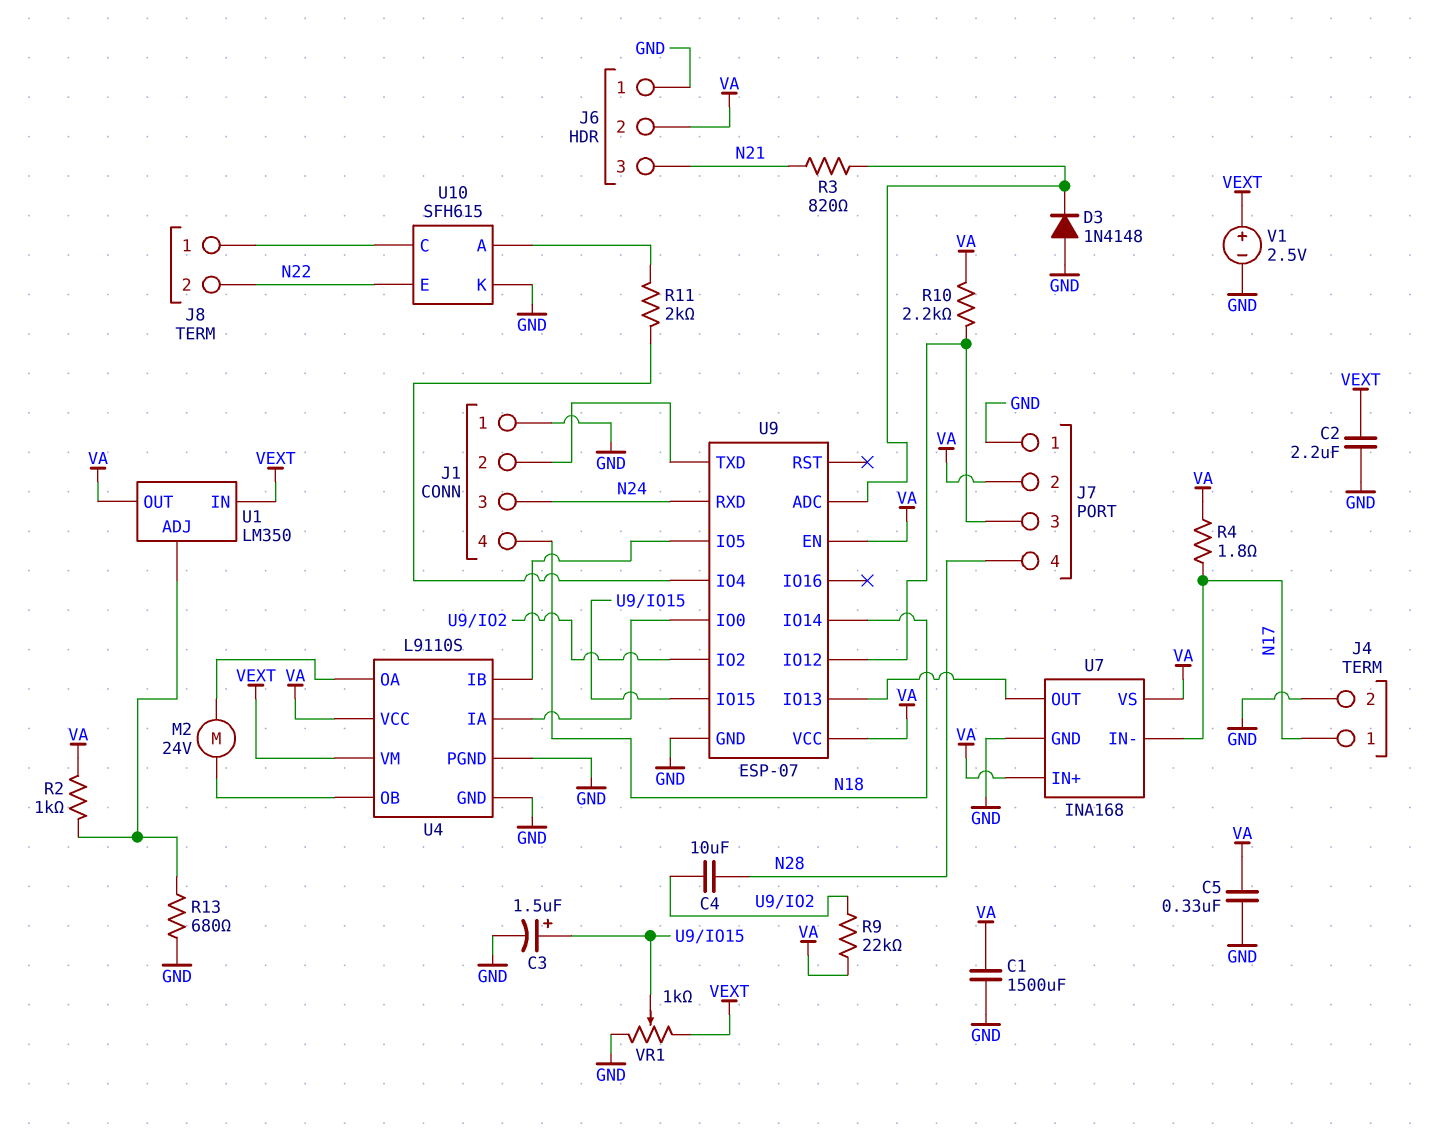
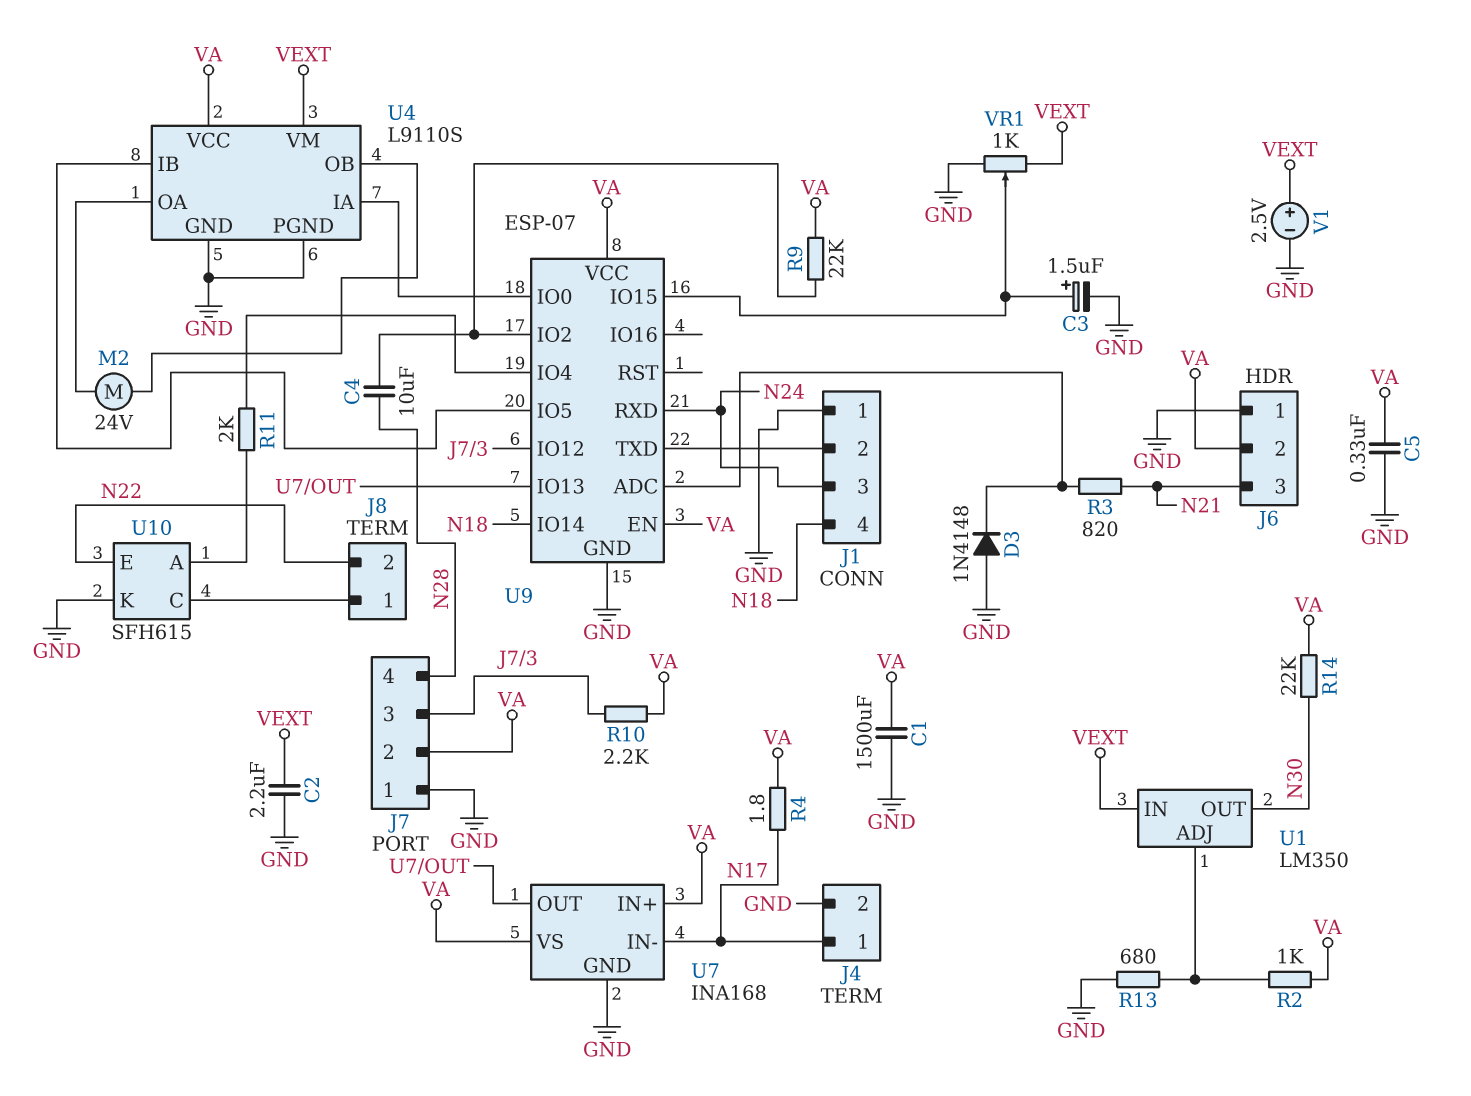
R14: none -> 22k (N30, VA)
U1 pin OUT: VA -> N30

